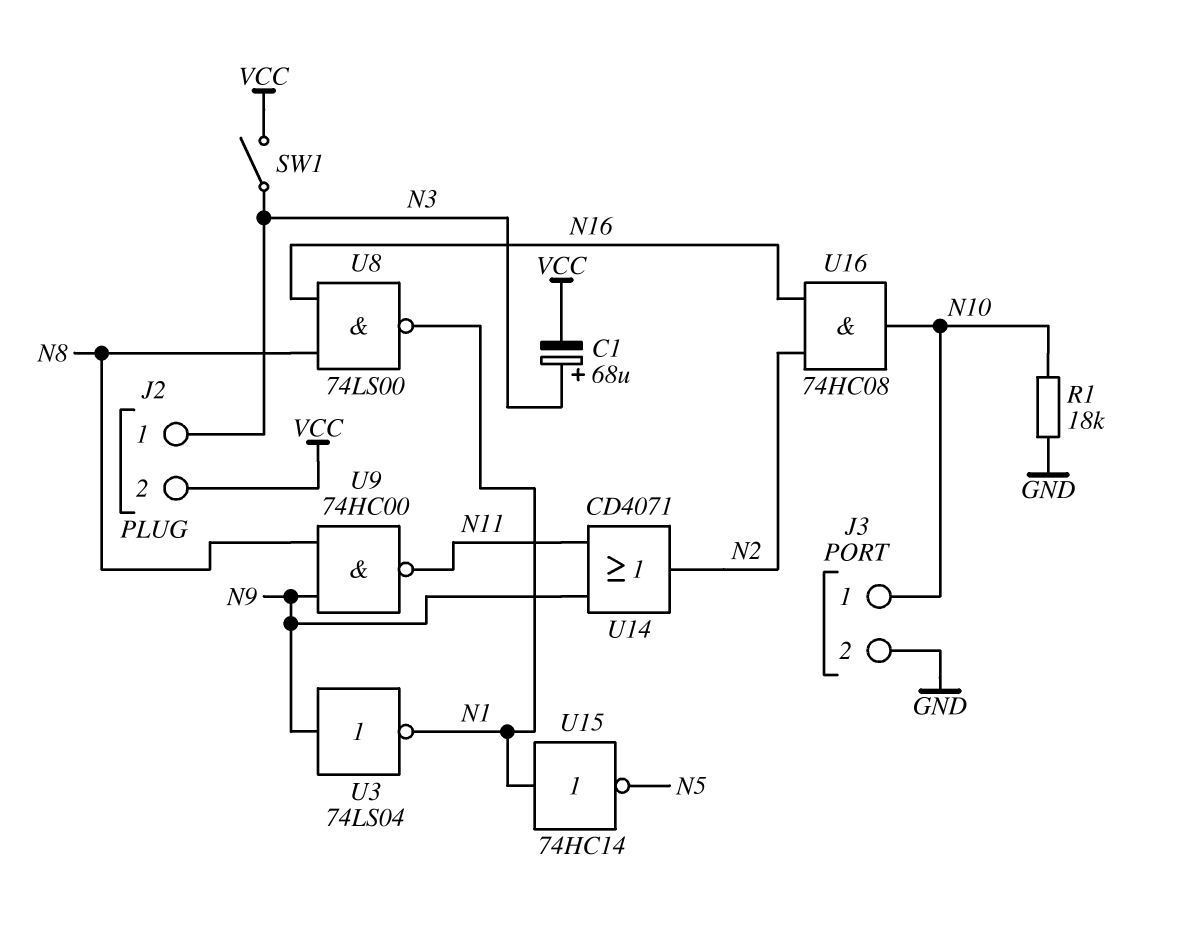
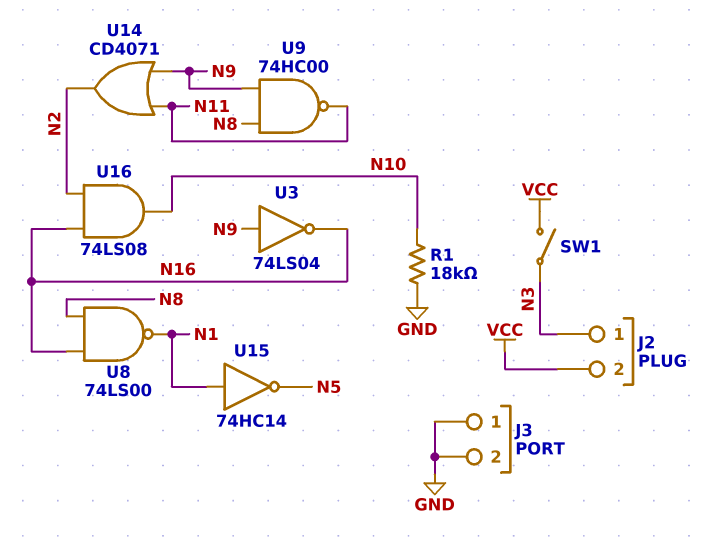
C1: 68uF (plus N3, minus VCC) -> none
J3 pin 1: N10 -> GND
U3: NOT 74LS04 (in N9, out N1) -> NOT 74LS04 (in N9, out N16)
U16: AND 74HC08 (in N2, in N16, out N10) -> AND 74LS08 (in N2, in N16, out N10)

